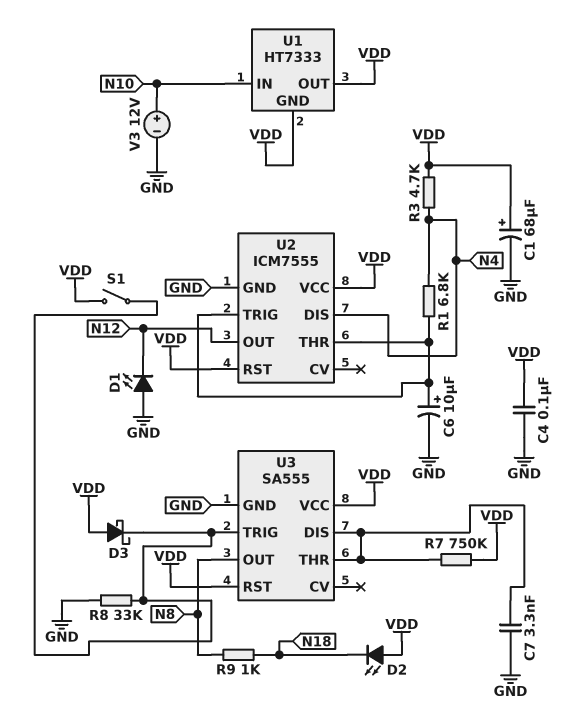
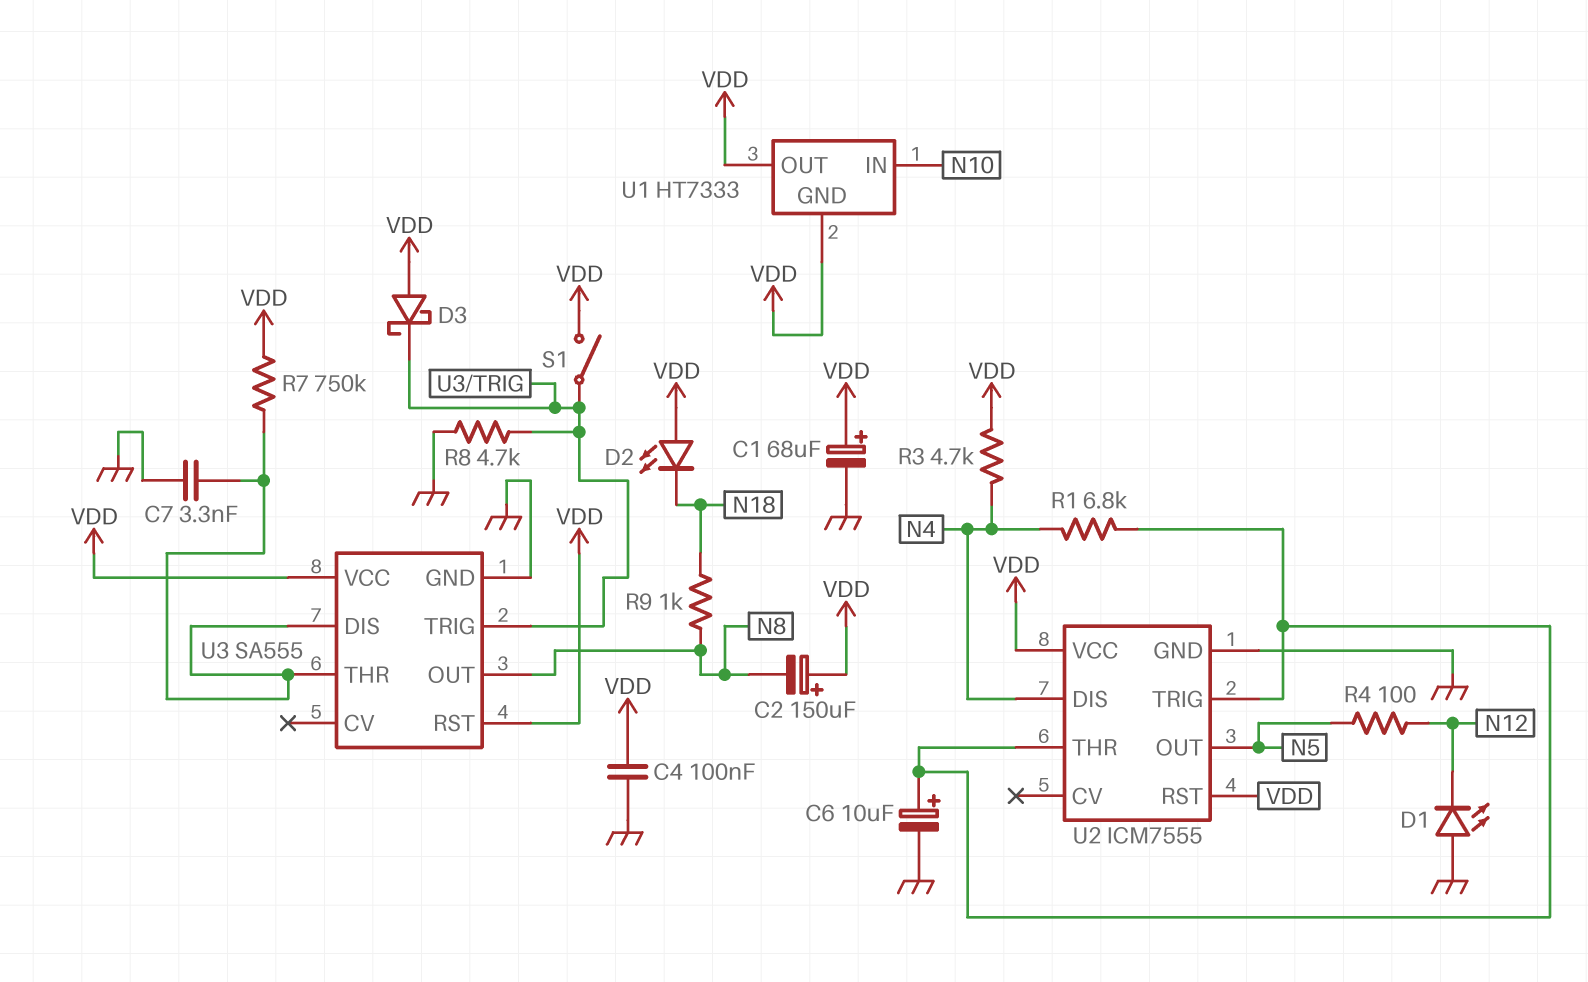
C2: none -> 150uF (plus VDD, minus N8)
R4: none -> 100 (N5, N12)
R8: 33k (GND, U3/TRIG) -> 4.7k (GND, U3/TRIG)
U2 pin OUT: N12 -> N5
V3: 12V (plus N10, minus GND) -> none

